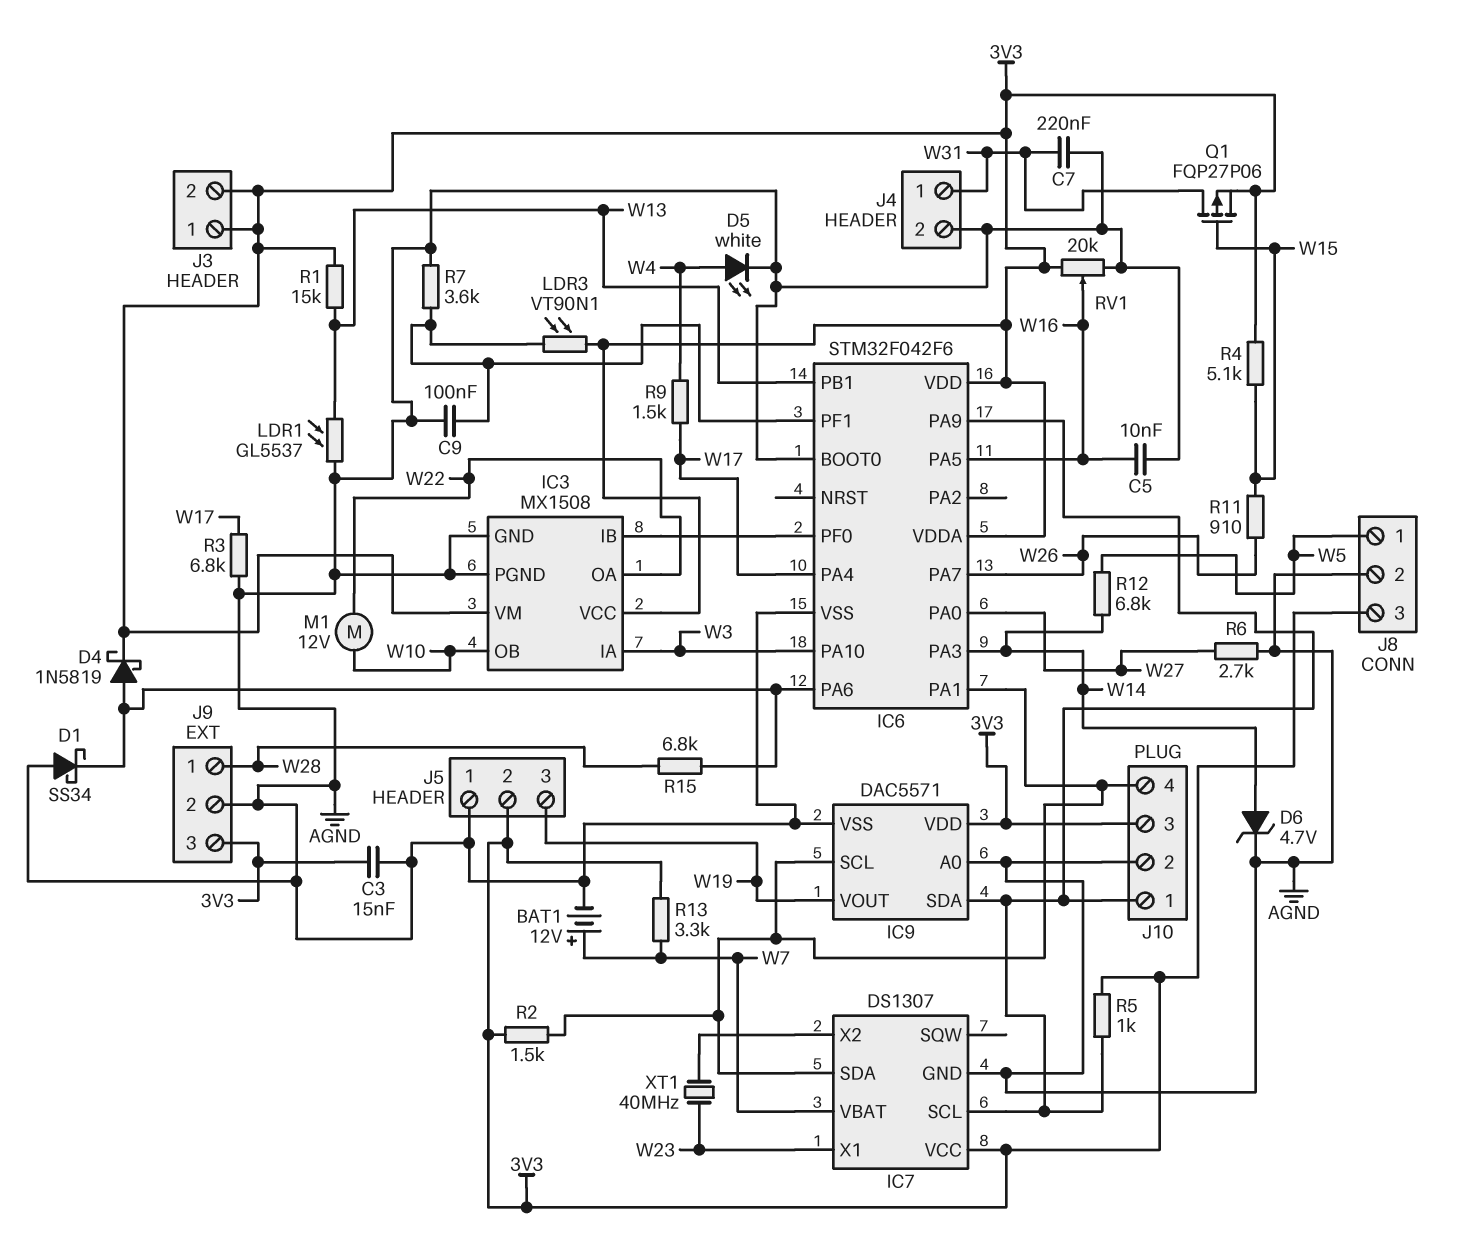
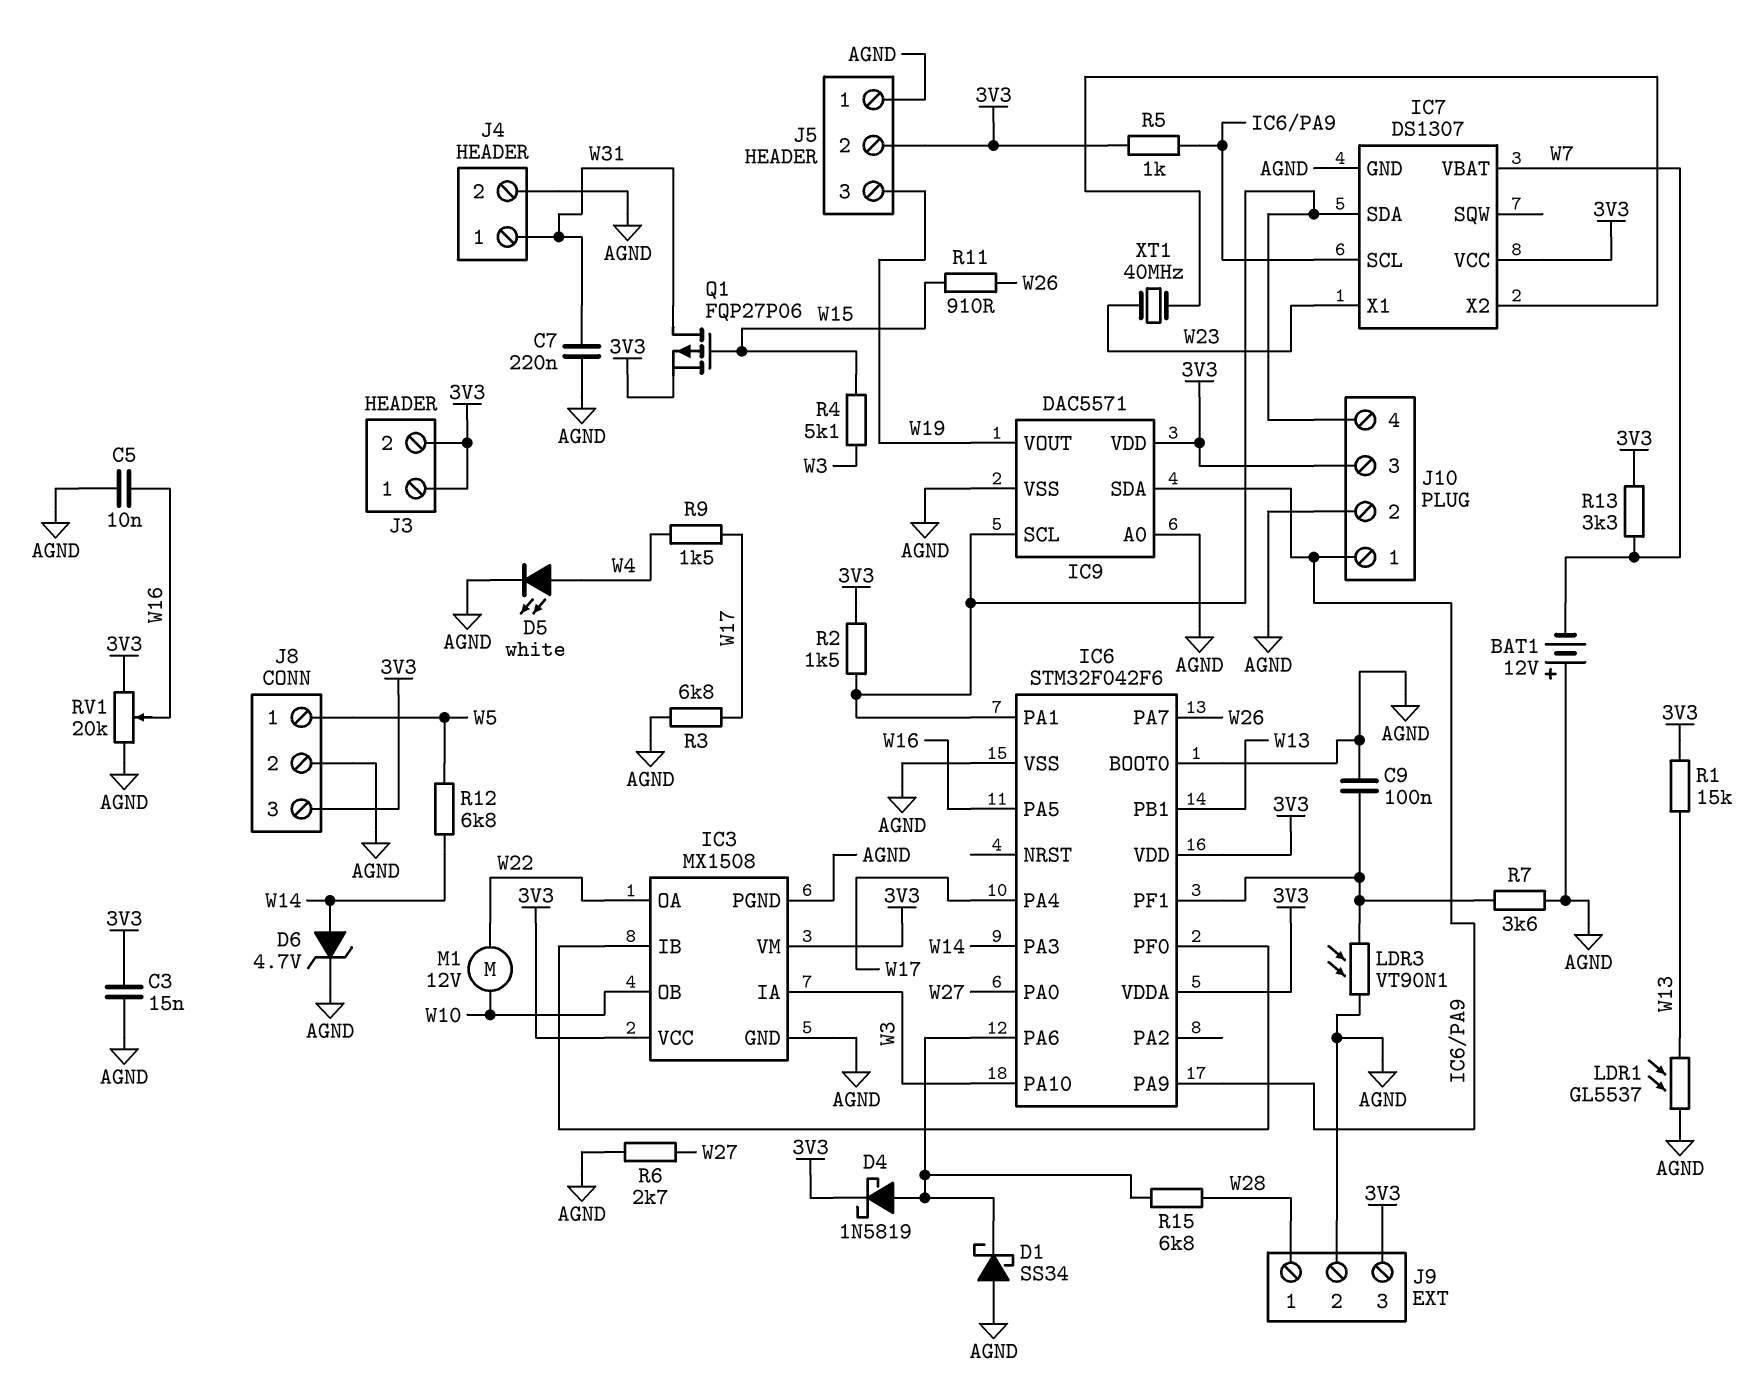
BAT1: 12V (plus W7, minus AGND) -> 12V (plus AGND, minus W7)
LDR3: VT90N1 (3V3, IC6/PF1) -> VT90N1 (AGND, IC6/PF1)
R4: 5.1k (3V3, W15) -> 5.1k (W3, W15)

